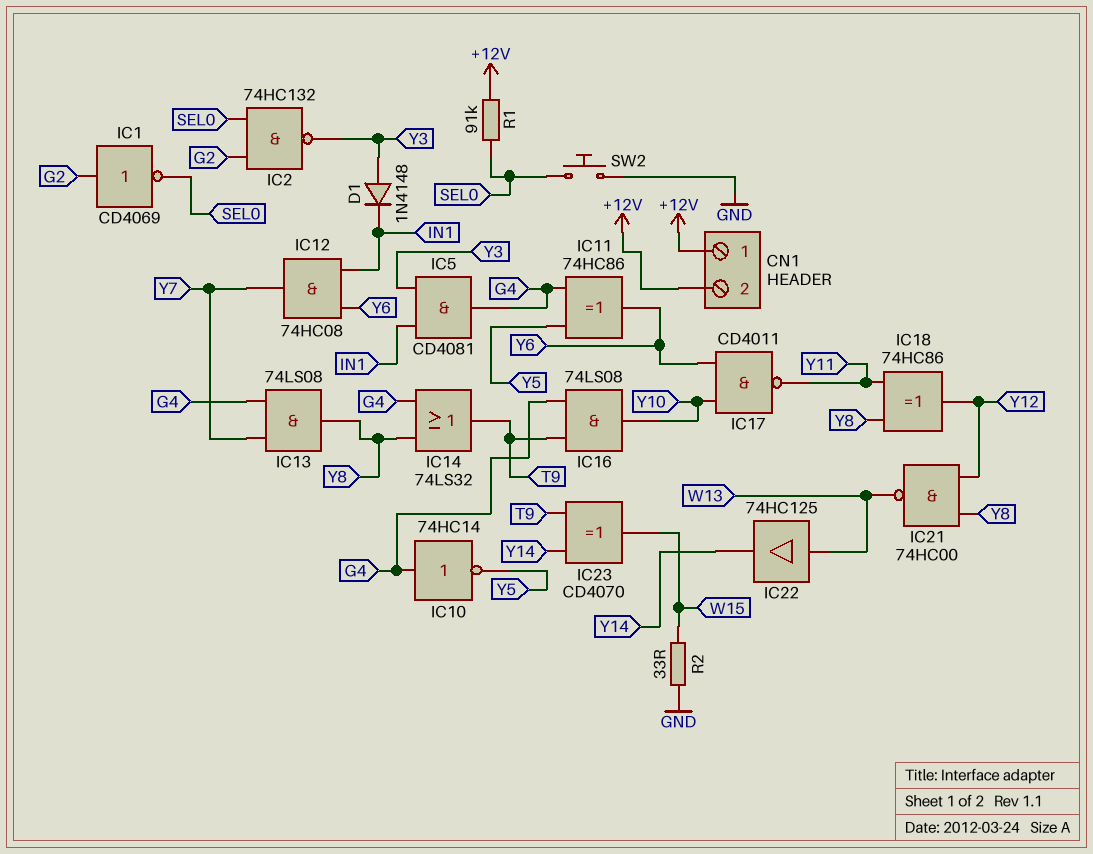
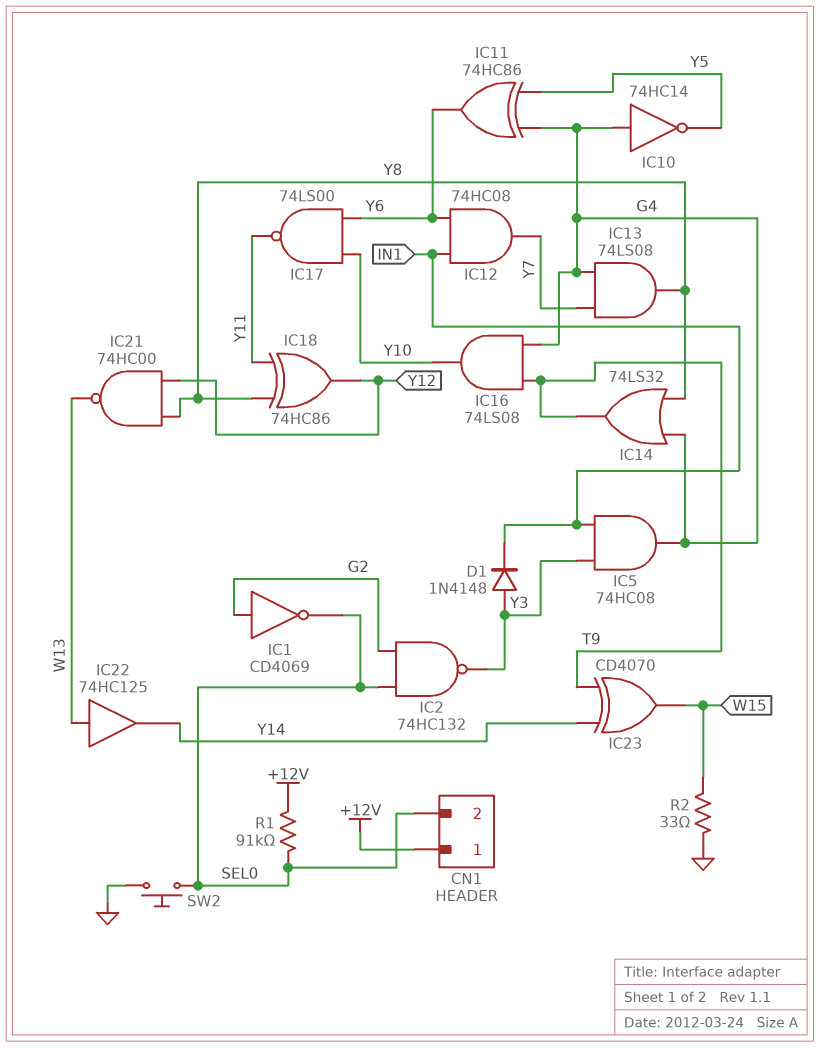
CN1 pin 2: +12V -> SEL0
IC5: AND CD4081 (in IN1, in Y3, out G4) -> AND 74HC08 (in IN1, in Y3, out G4)
IC17: NAND CD4011 (in Y6, in Y10, out Y11) -> NAND 74LS00 (in Y6, in Y10, out Y11)

